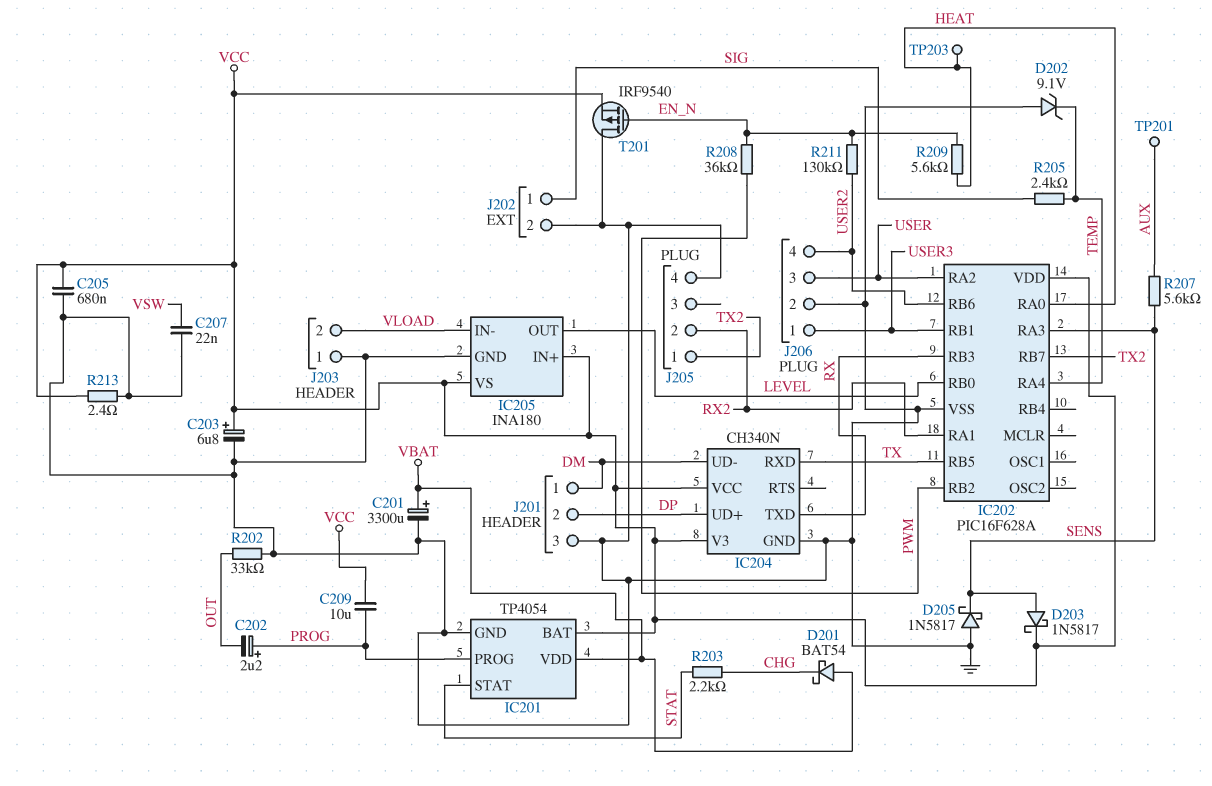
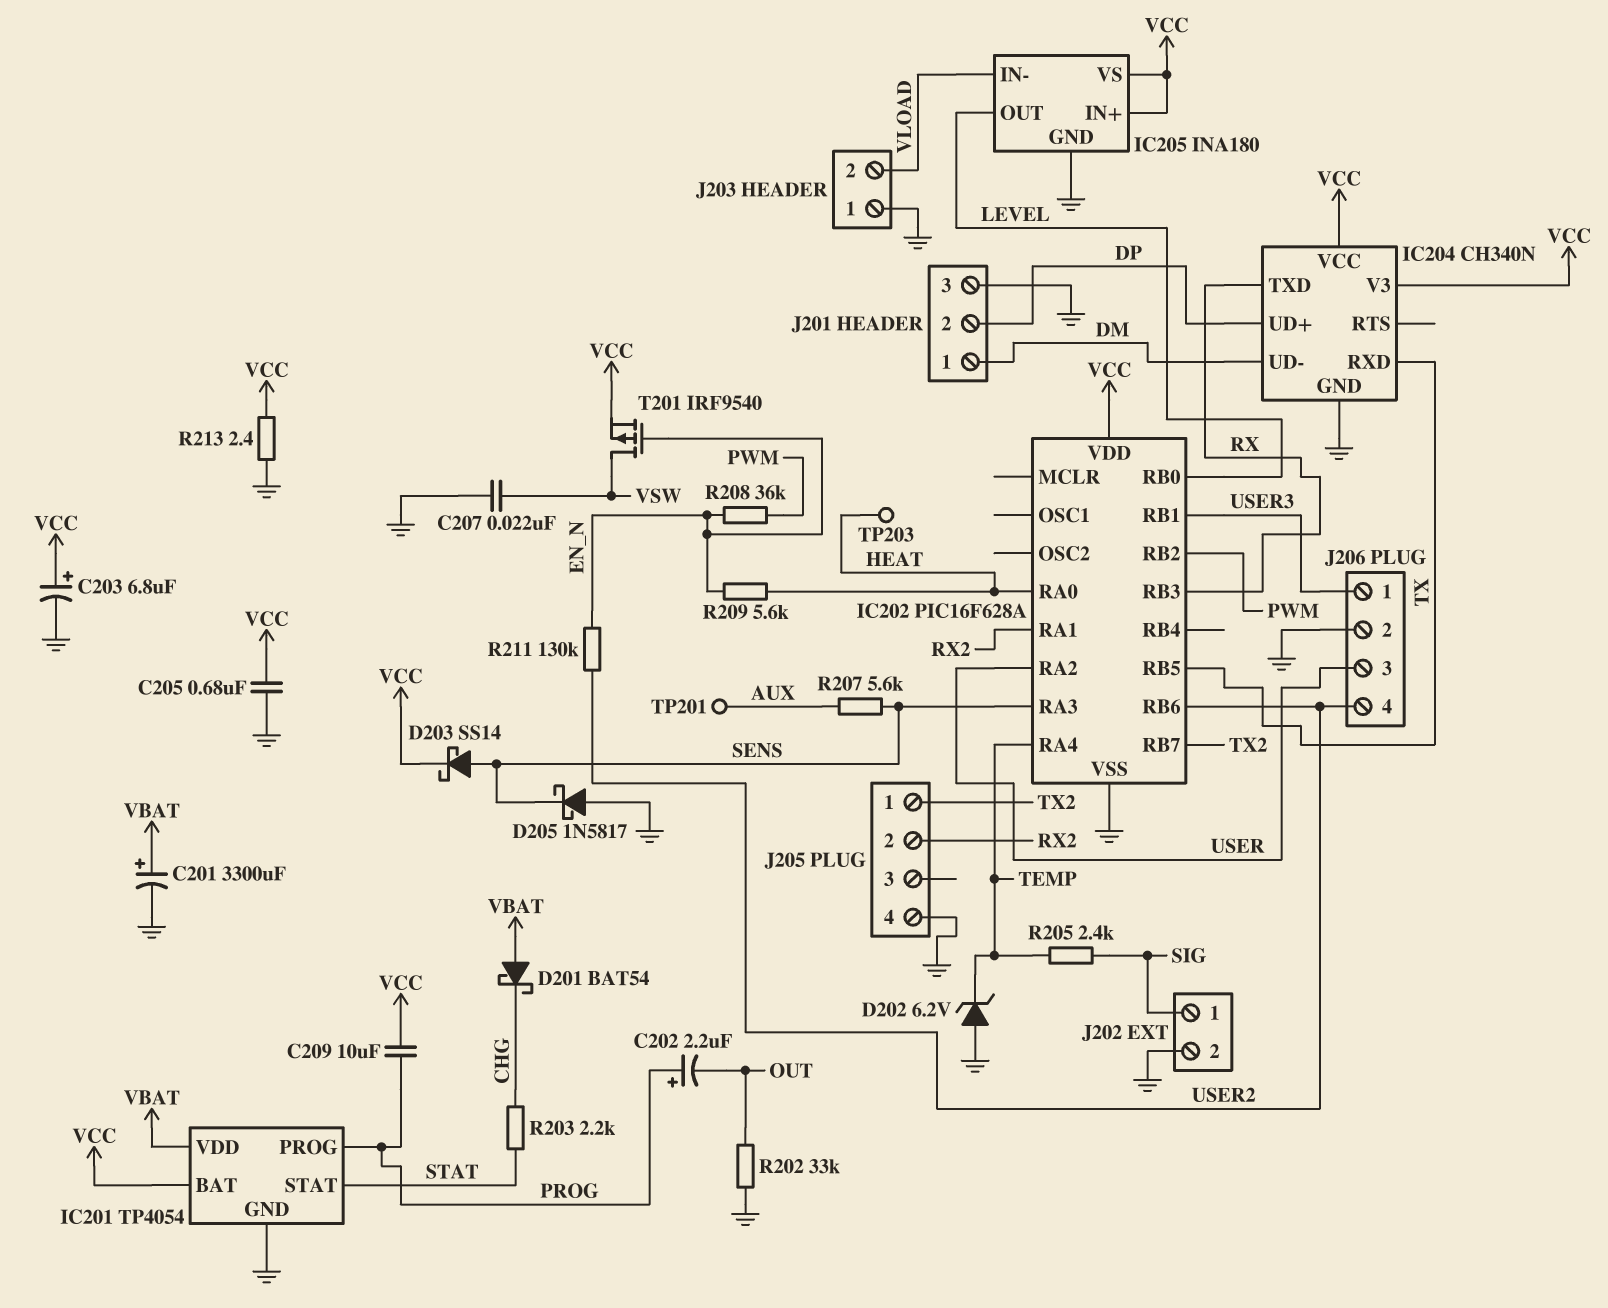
D202: zener 9.1V (A GND, K TEMP) -> zener 6.2V (A GND, K TEMP)
D203: schottky 1N5817 (A SENS, K VCC) -> schottky SS14 (A SENS, K VCC)
T201: PMOS IRF9540 (G EN_N, D GND, S VCC) -> PMOS IRF9540 (G EN_N, D VSW, S VCC)

